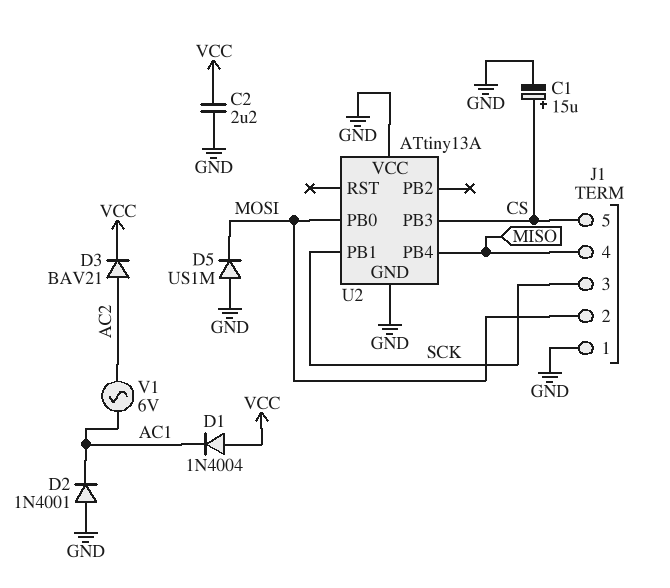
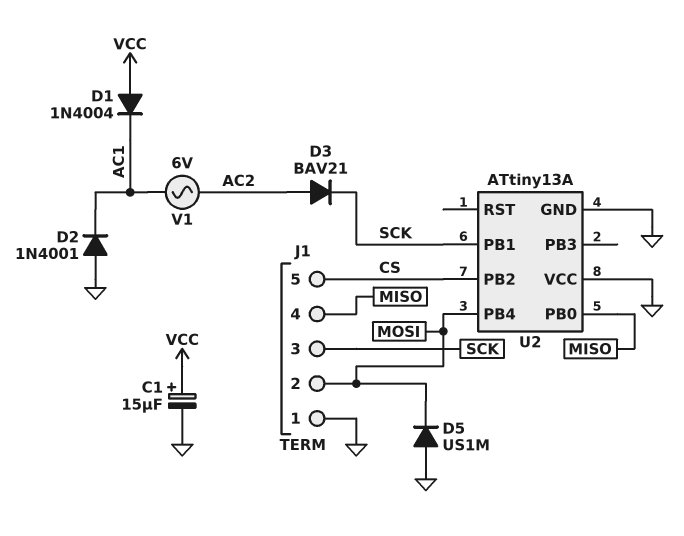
C1: 15uF (plus CS, minus GND) -> 15uF (plus VCC, minus GND)
C2: 2.2uF (GND, VCC) -> none
D3: diode BAV21 (A AC2, K VCC) -> diode BAV21 (A AC2, K SCK)
U2 pin PB0: MOSI -> MISO
U2 pin PB2: none -> CS
U2 pin PB3: CS -> none
U2 pin PB4: MISO -> MOSI

